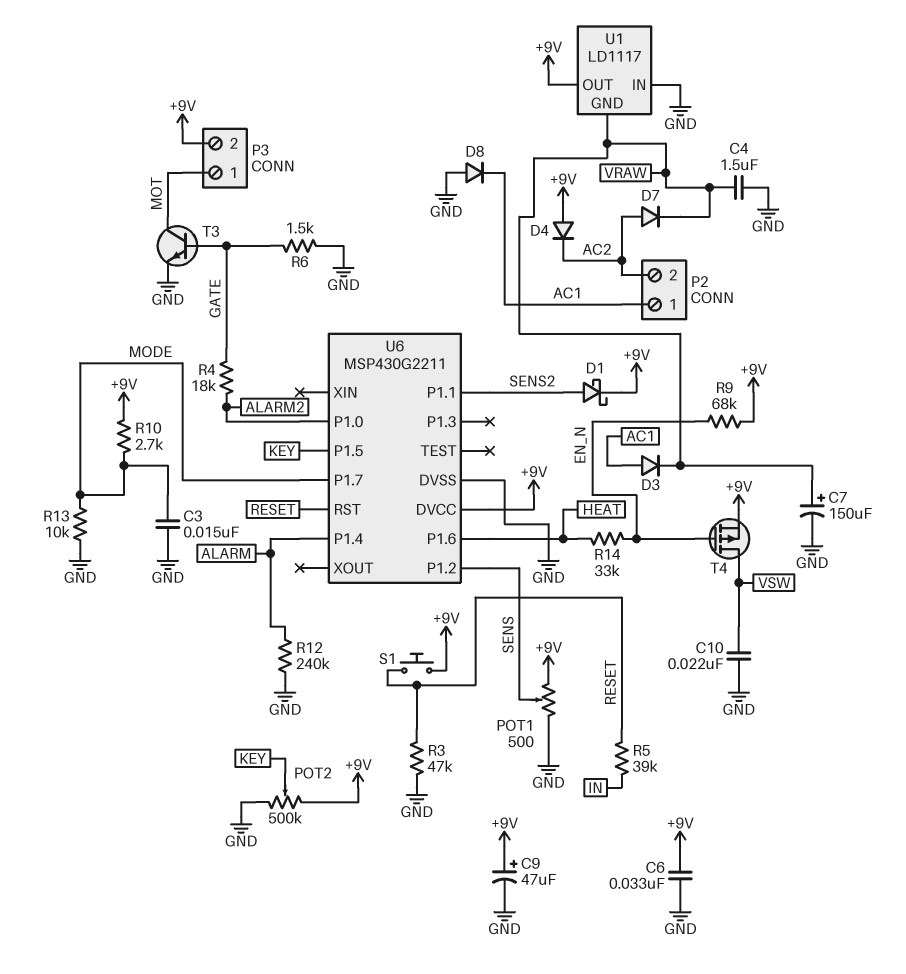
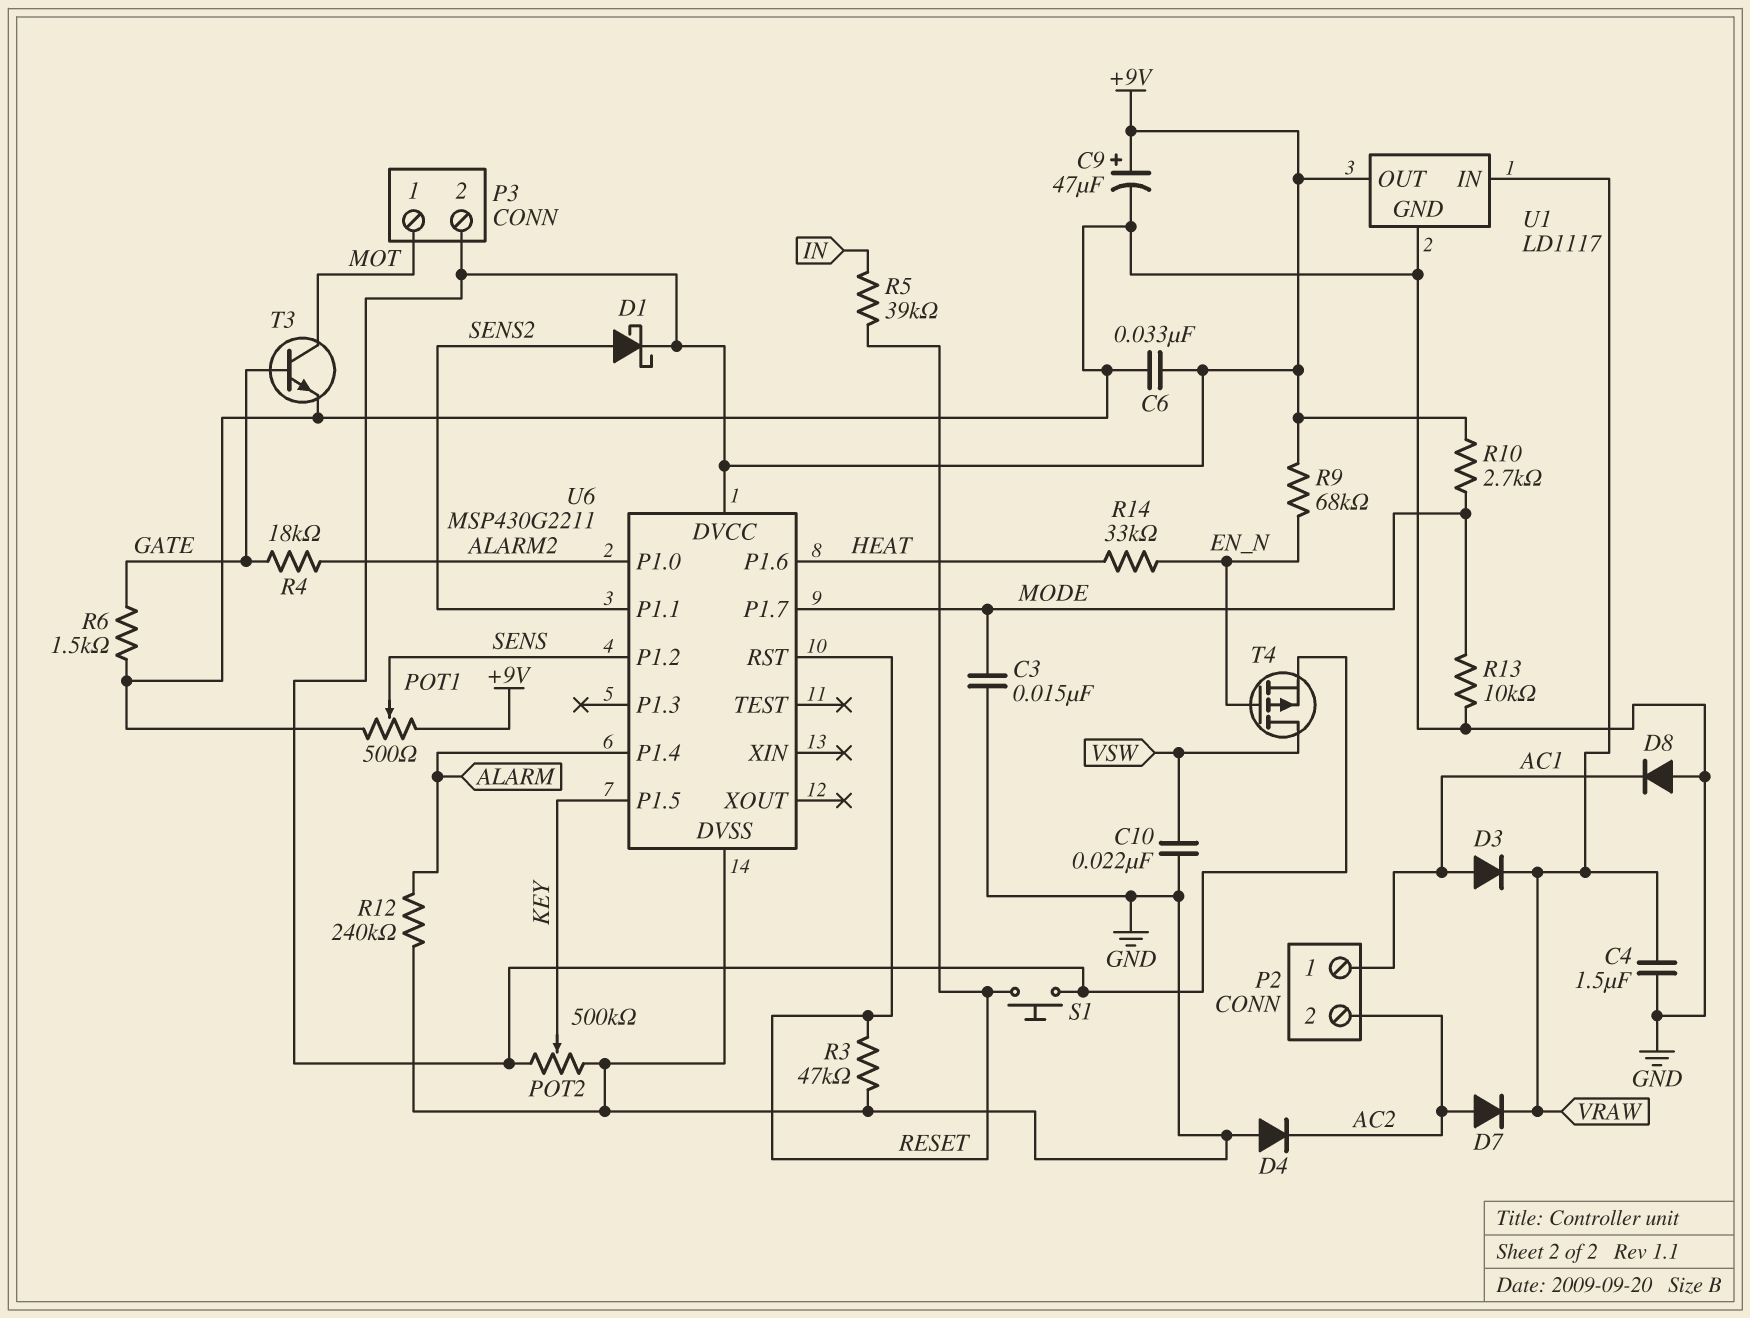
C7: 150uF (plus VRAW, minus GND) -> none
D4: diode (A +9V, K AC2) -> diode (A GND, K AC2)
U1 pin GND: VRAW -> GND
U1 pin IN: GND -> VRAW

